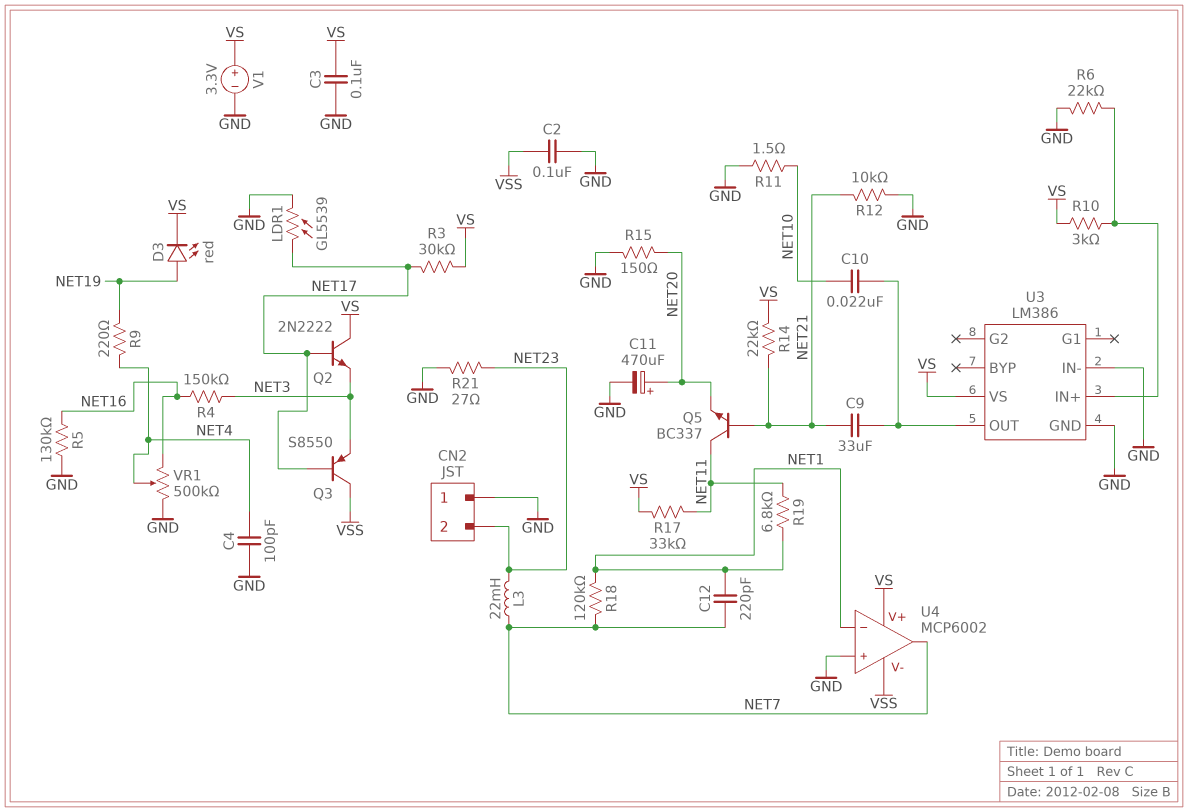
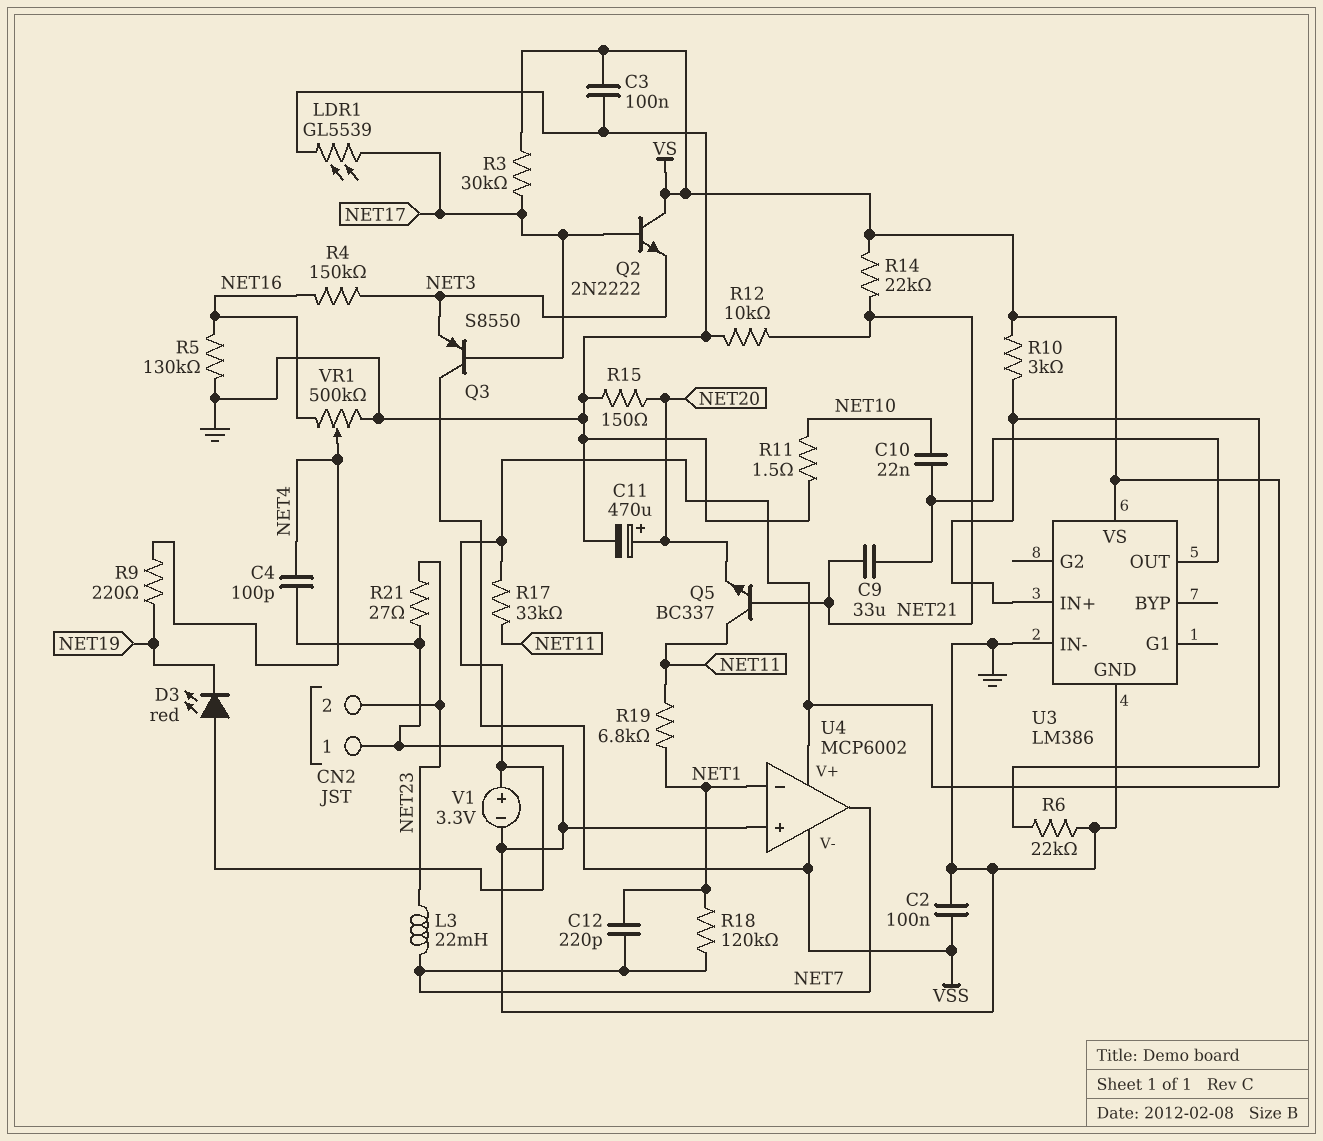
D3: LED red (A NET19, K VS) -> LED red (A VS, K NET19)

